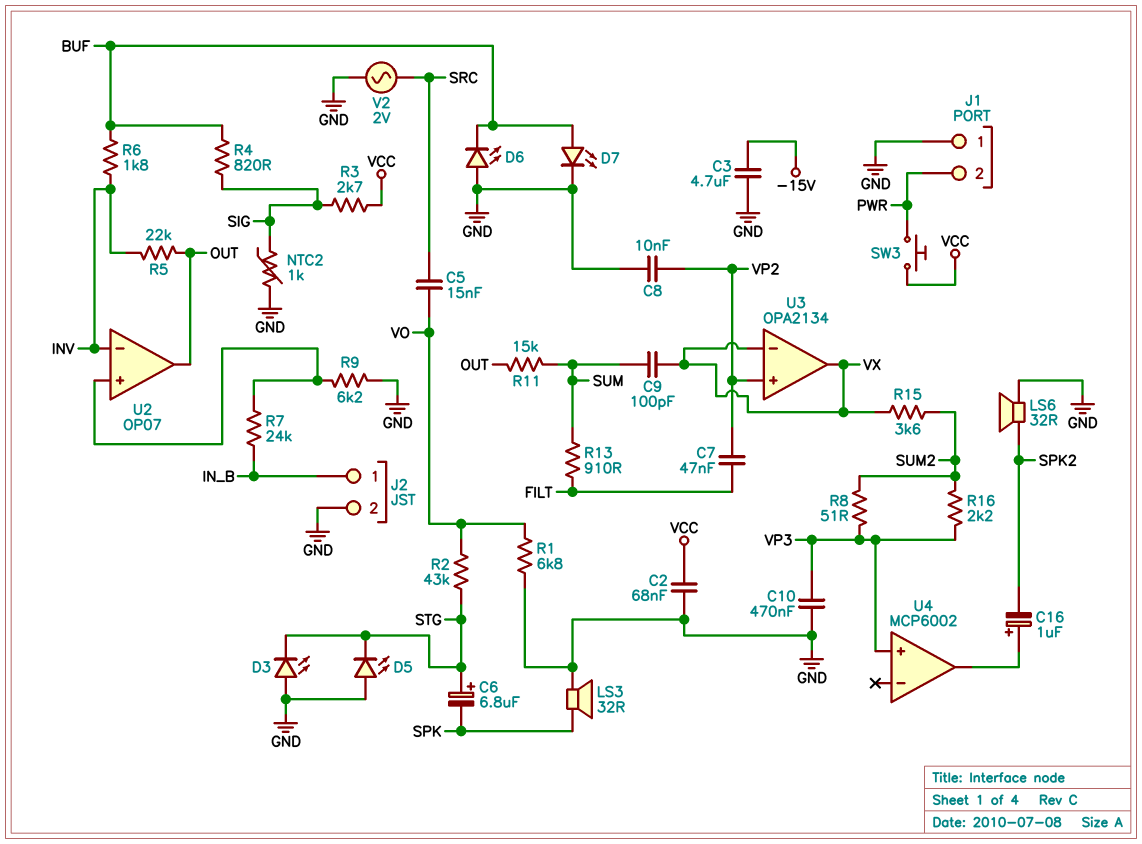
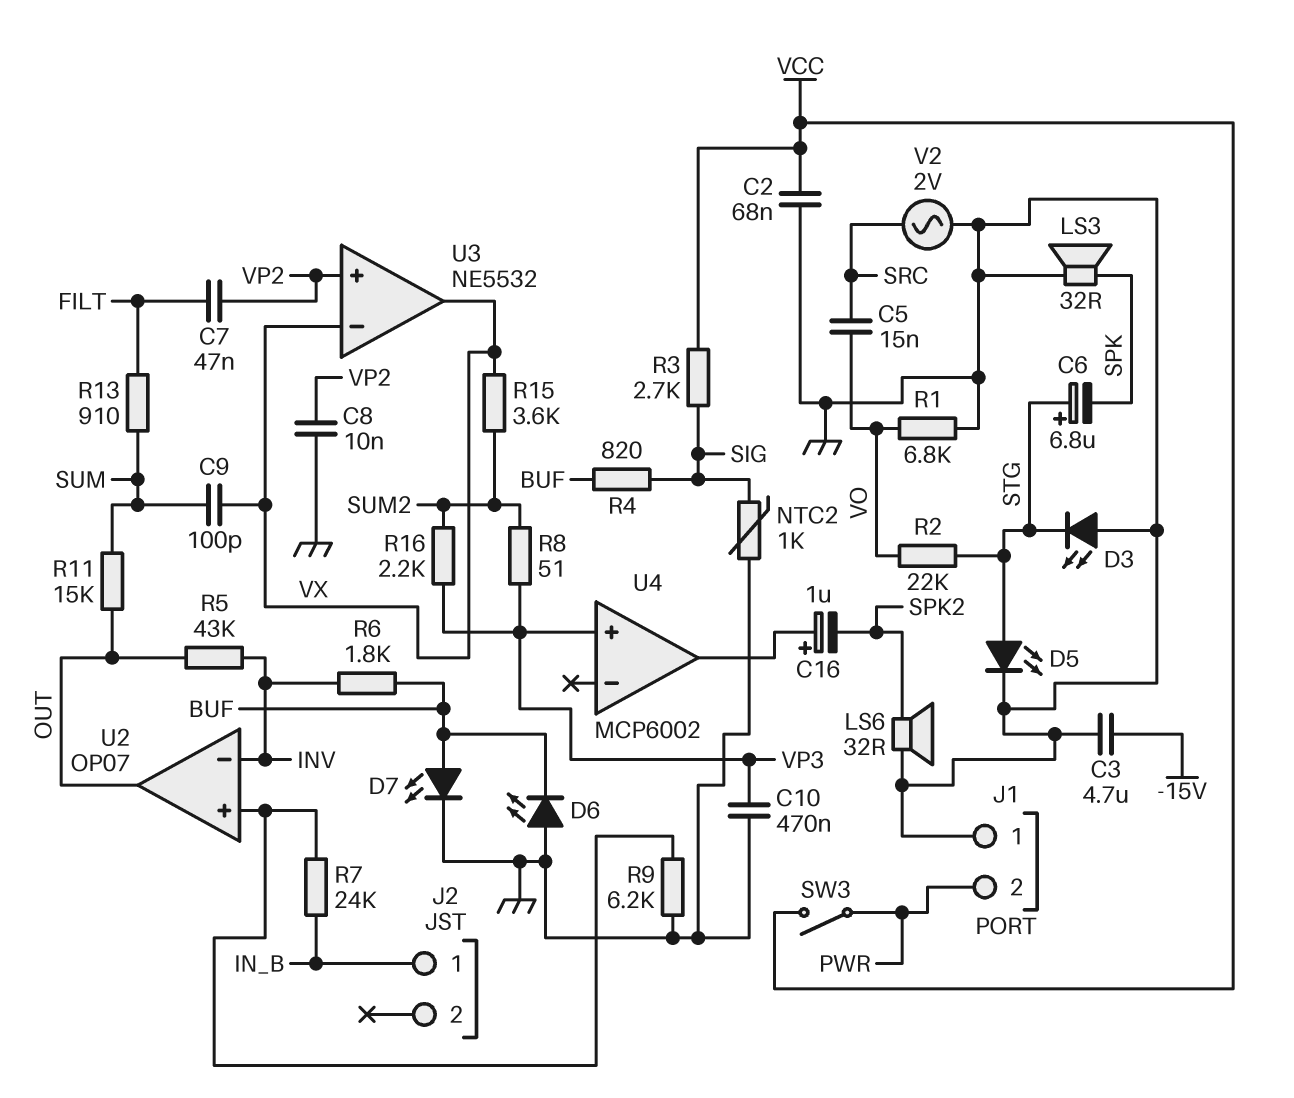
D5: LED (A GND, K STG) -> LED (A STG, K GND)
J2 pin 2: GND -> none
R2: 43k (STG, VO) -> 22k (STG, VO)
R5: 22k (INV, OUT) -> 43k (INV, OUT)
SW3: button (PWR, VCC) -> switch (PWR, VCC)
U3: OPA2134 -> NE5532

